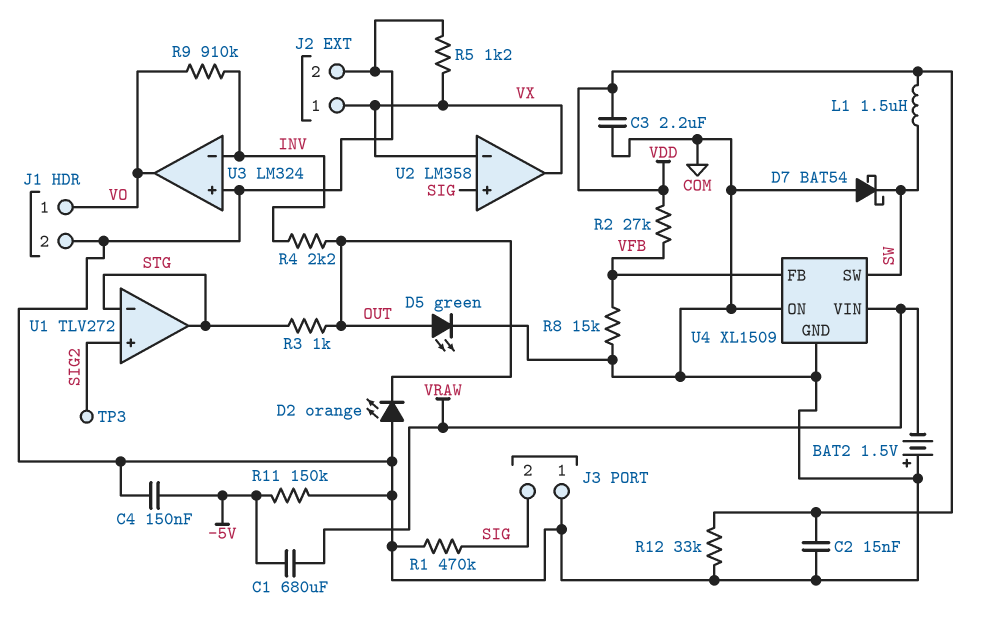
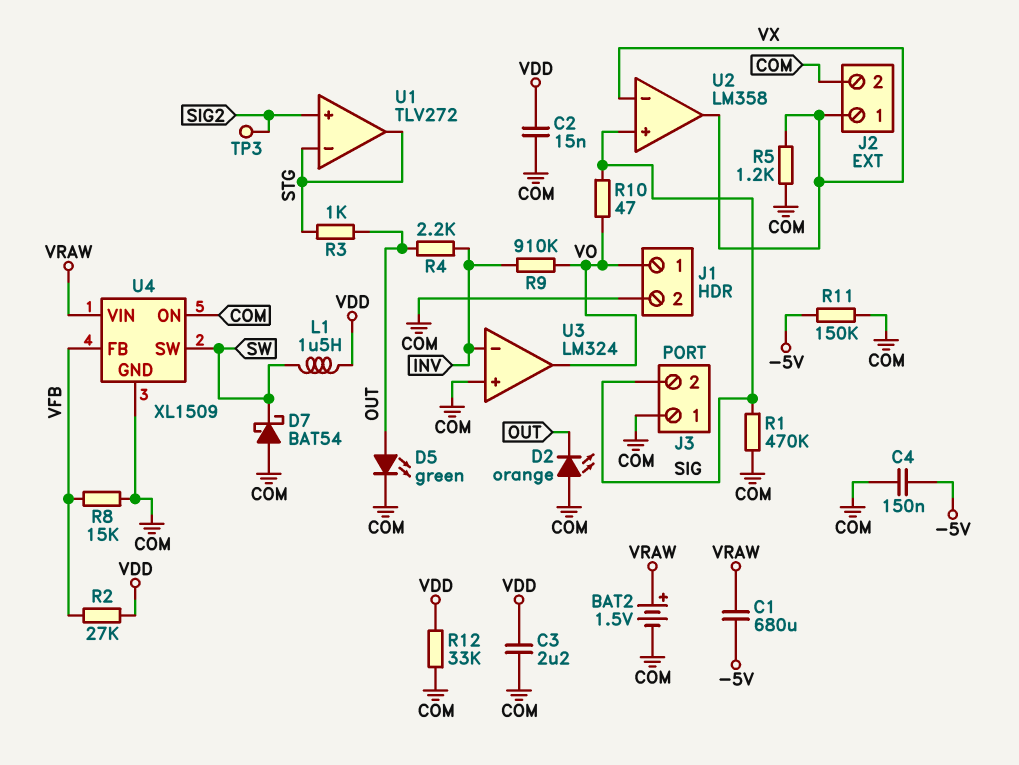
BAT2: 1.5V (plus COM, minus VRAW) -> 1.5V (plus VRAW, minus COM)
R10: none -> 47 (SIG, VO)

